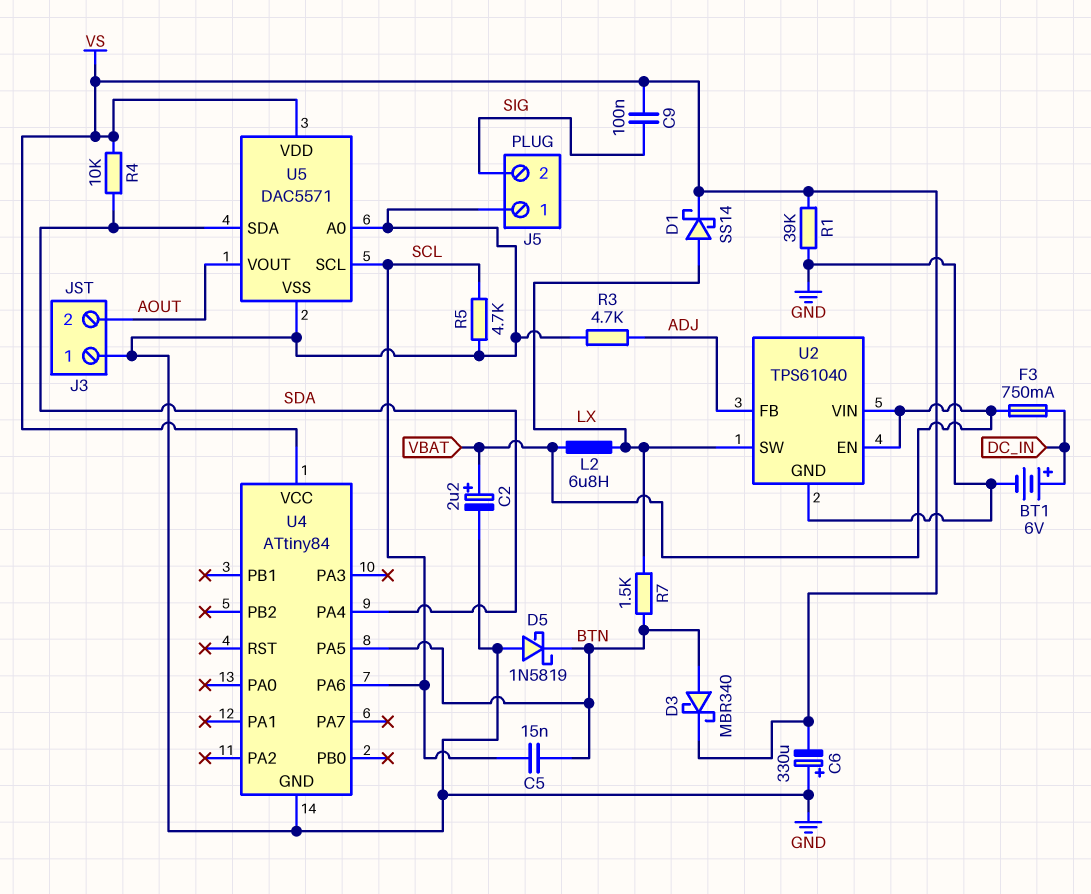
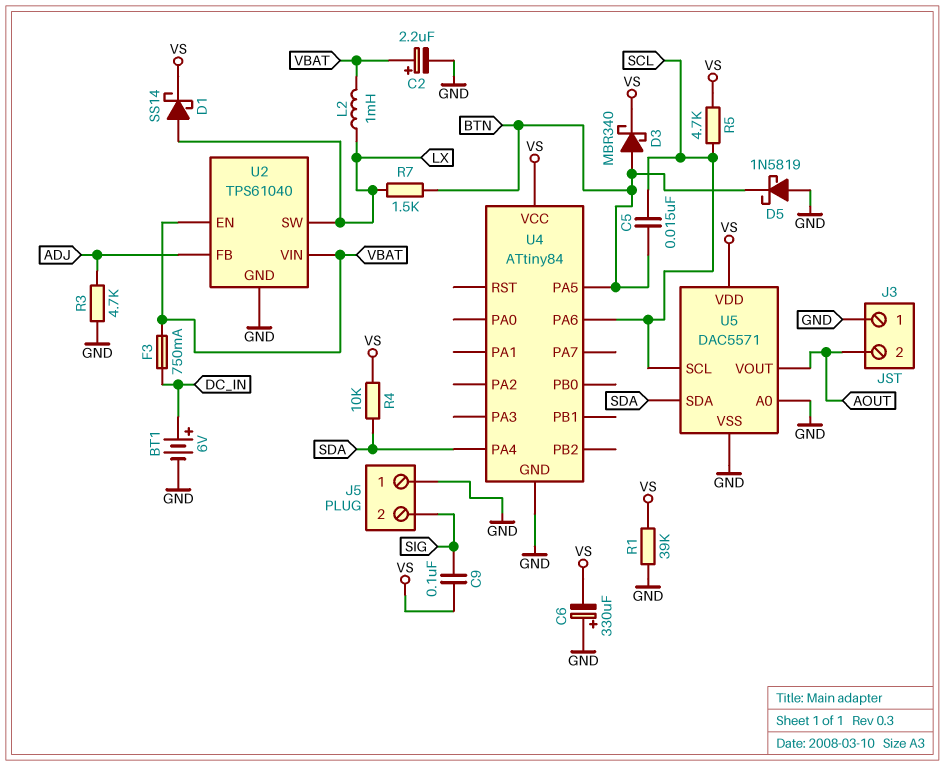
L2: 6.8uH (LX, VBAT) -> 1mH (LX, VBAT)
R5: 4.7k (GND, SCL) -> 4.7k (SCL, VS)

